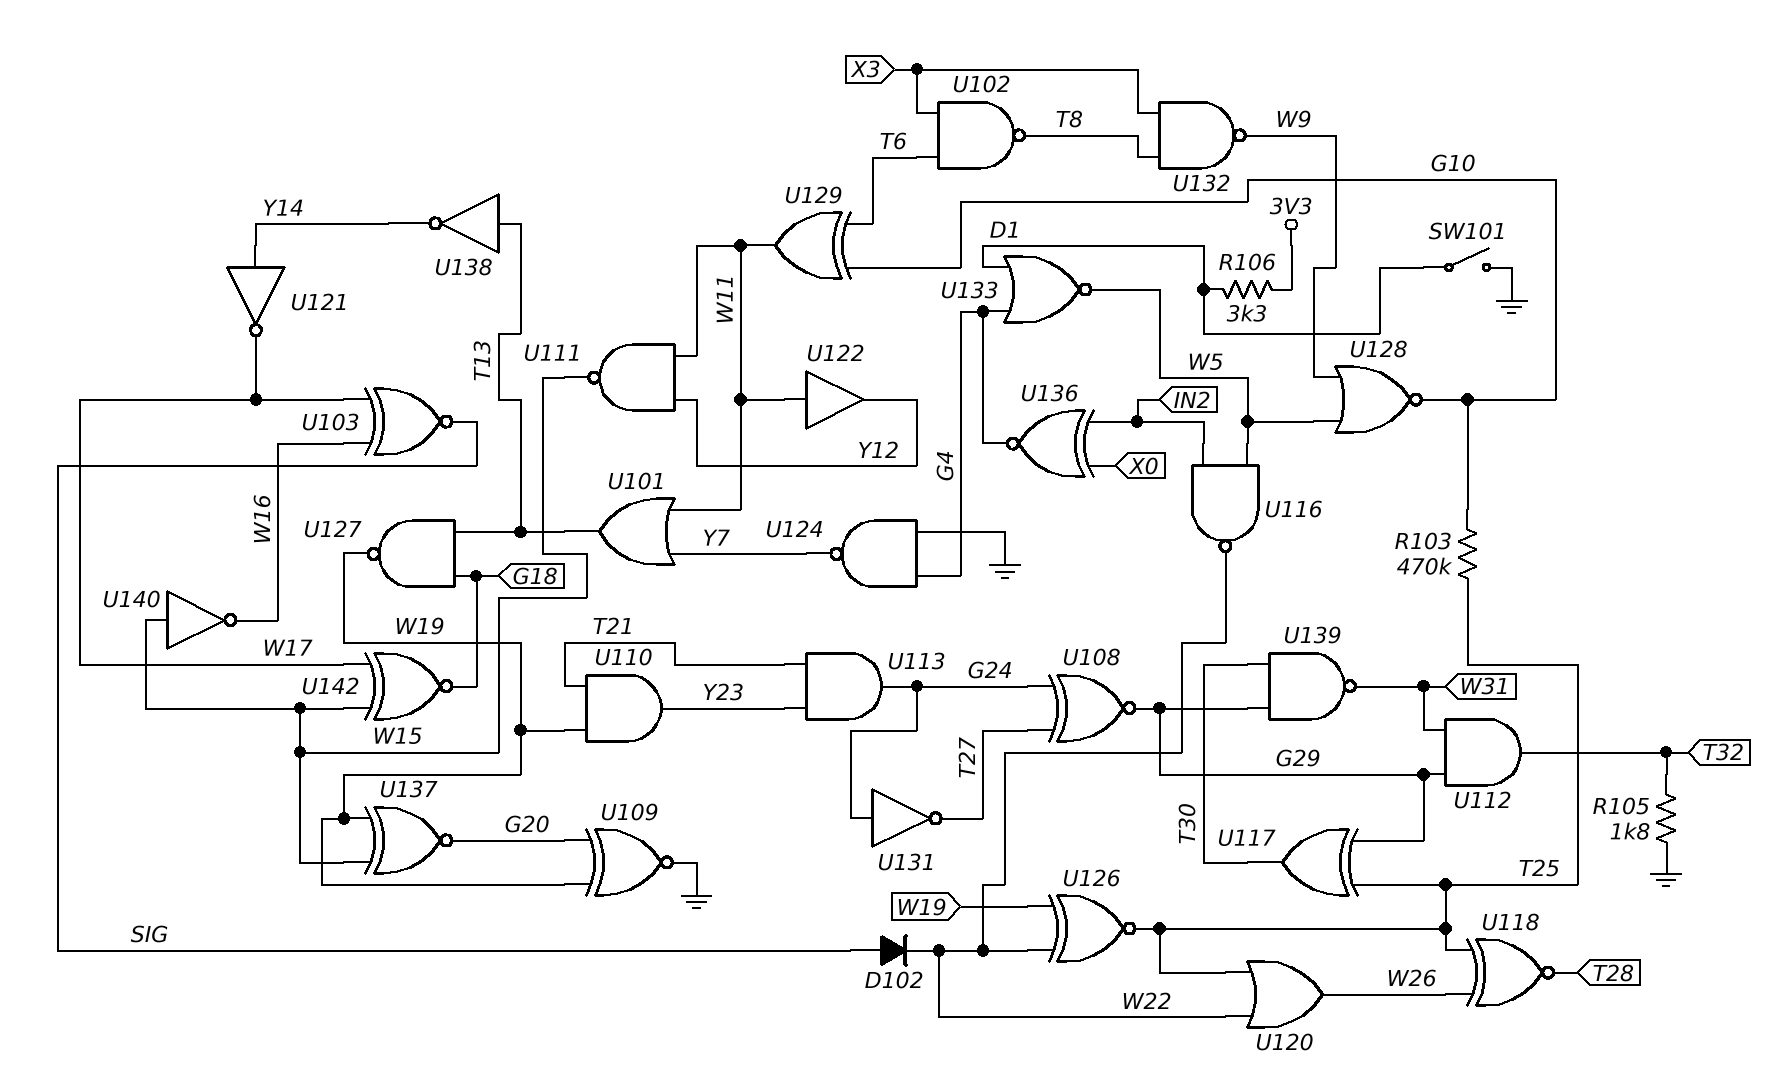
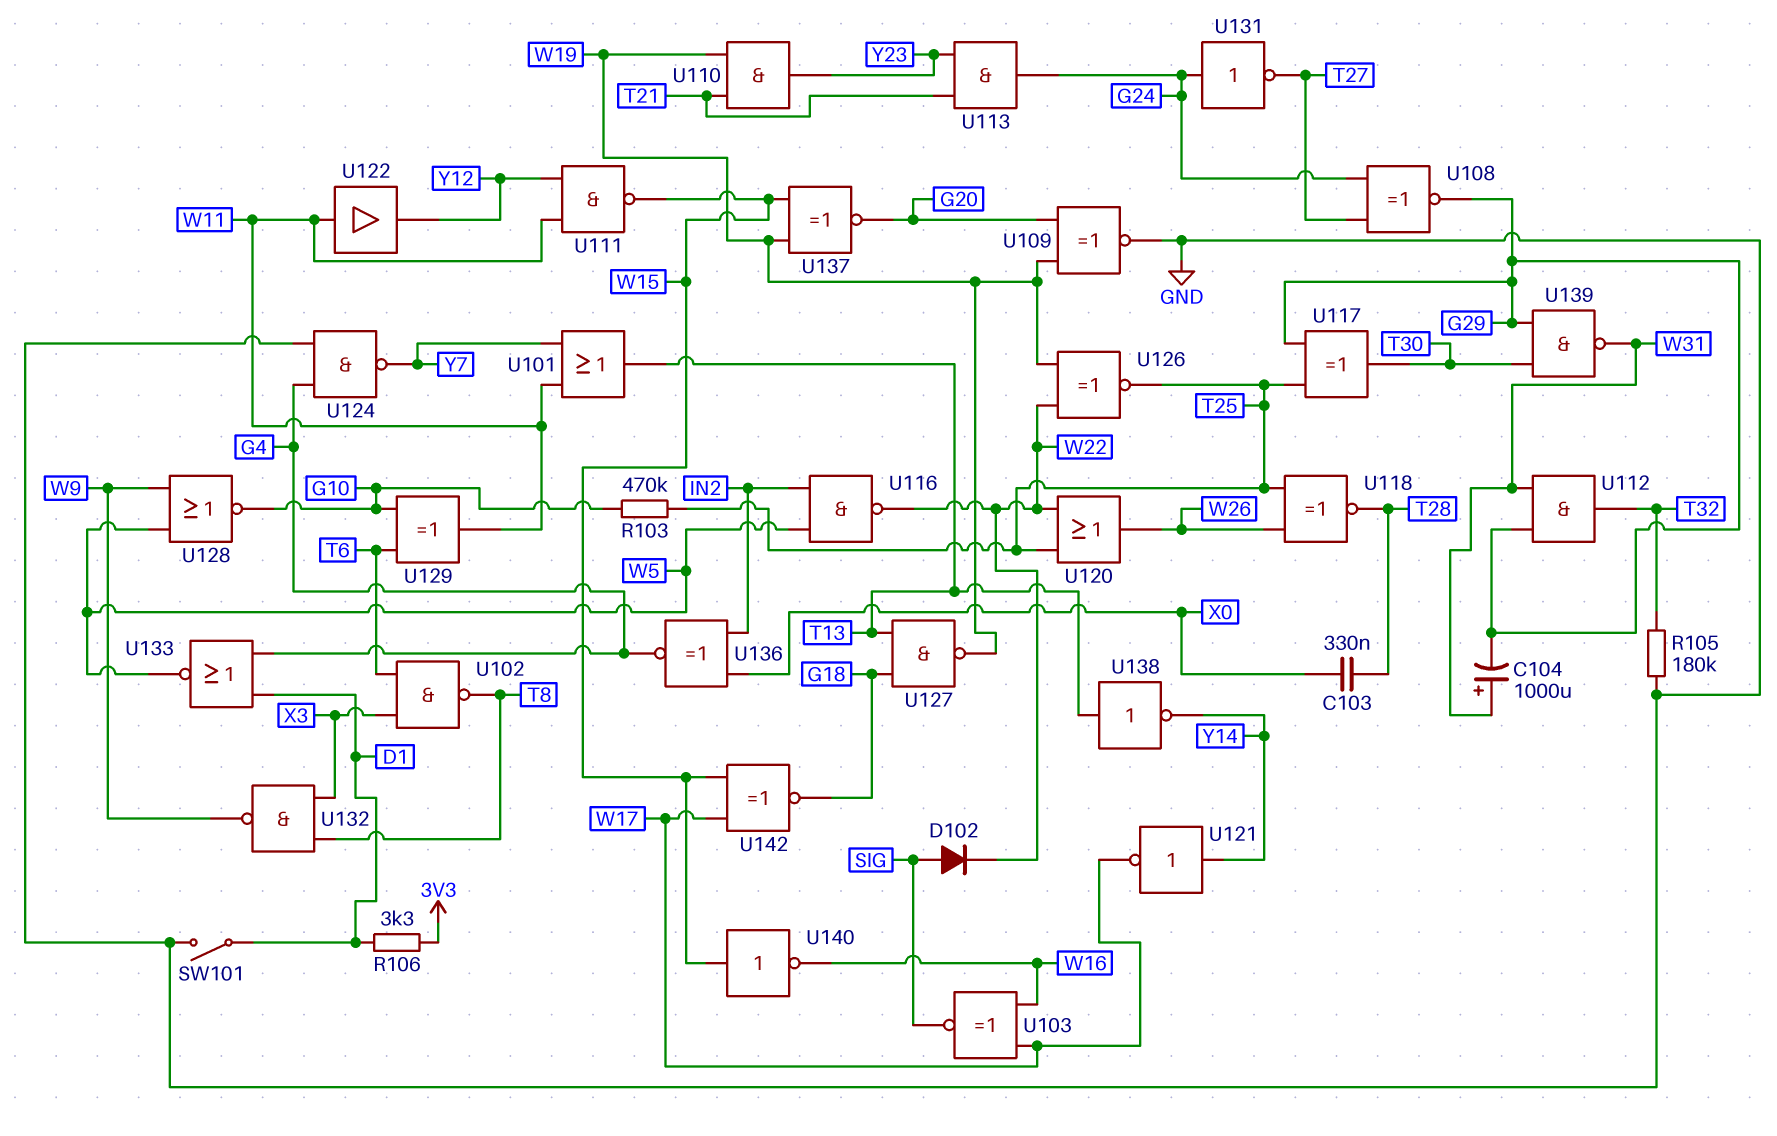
C103: none -> 330nF (T28, X0)
C104: none -> 1000uF (plus W31, minus G29)
R105: 1.8k (GND, T32) -> 180k (GND, T32)

